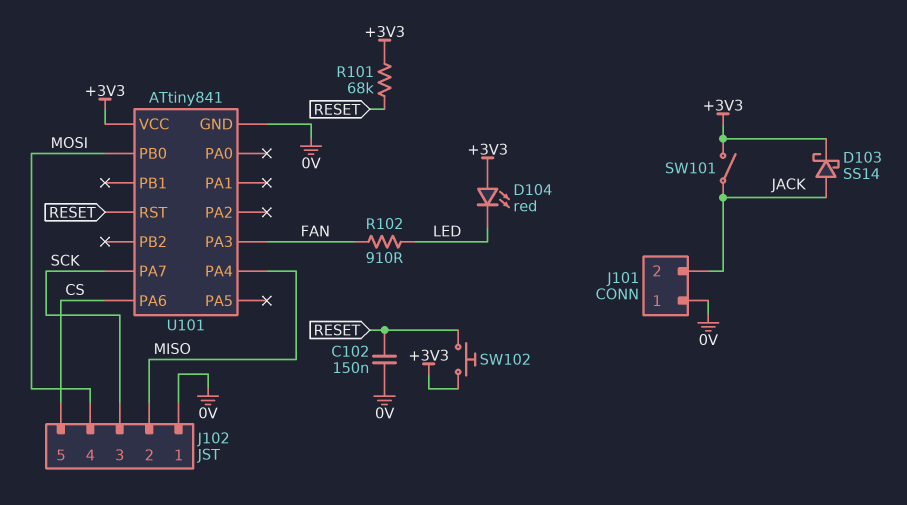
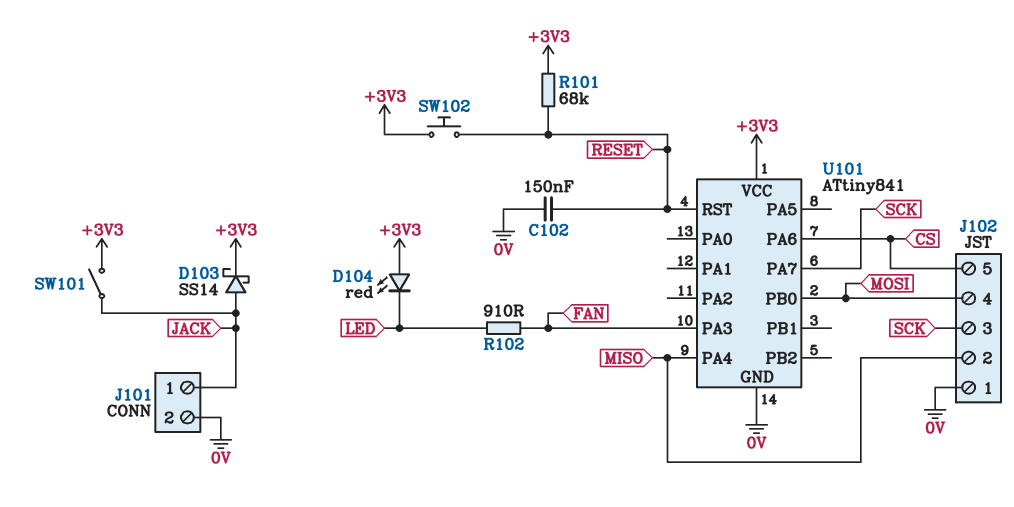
J101 pin 1: 0V -> JACK
J101 pin 2: JACK -> 0V

